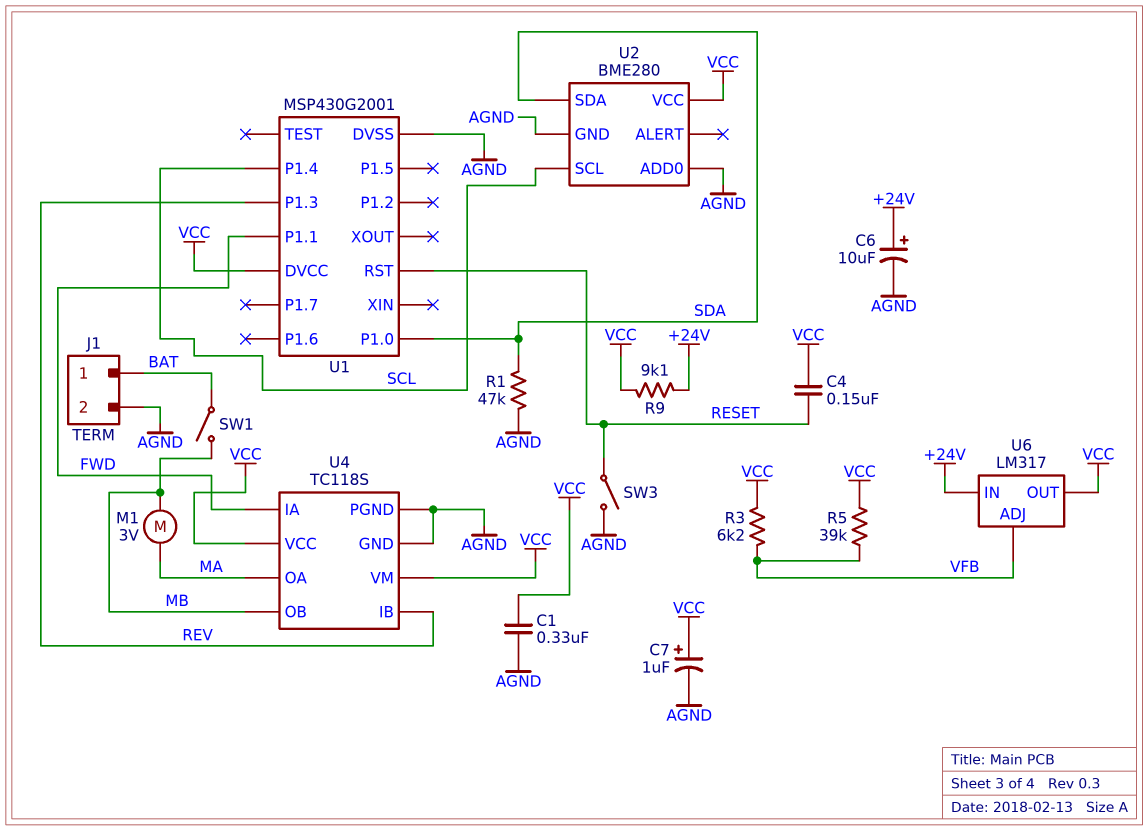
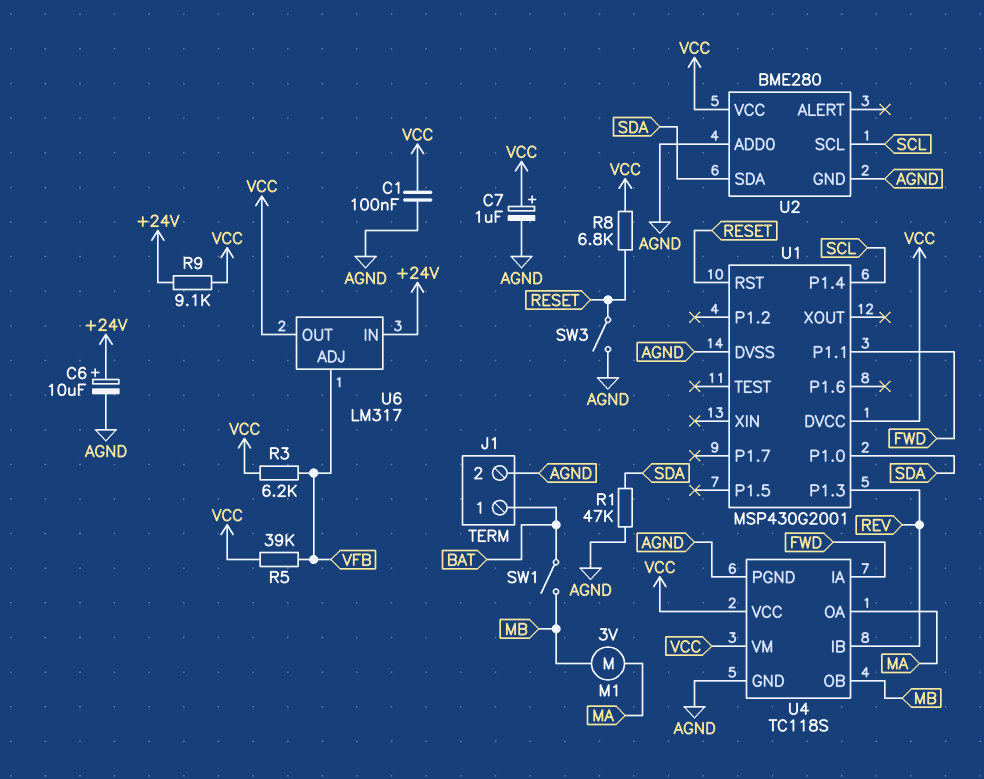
C1: 330nF (AGND, VCC) -> 100nF (AGND, VCC)
C4: 150nF (RESET, VCC) -> none
R8: none -> 6.8k (RESET, VCC)

